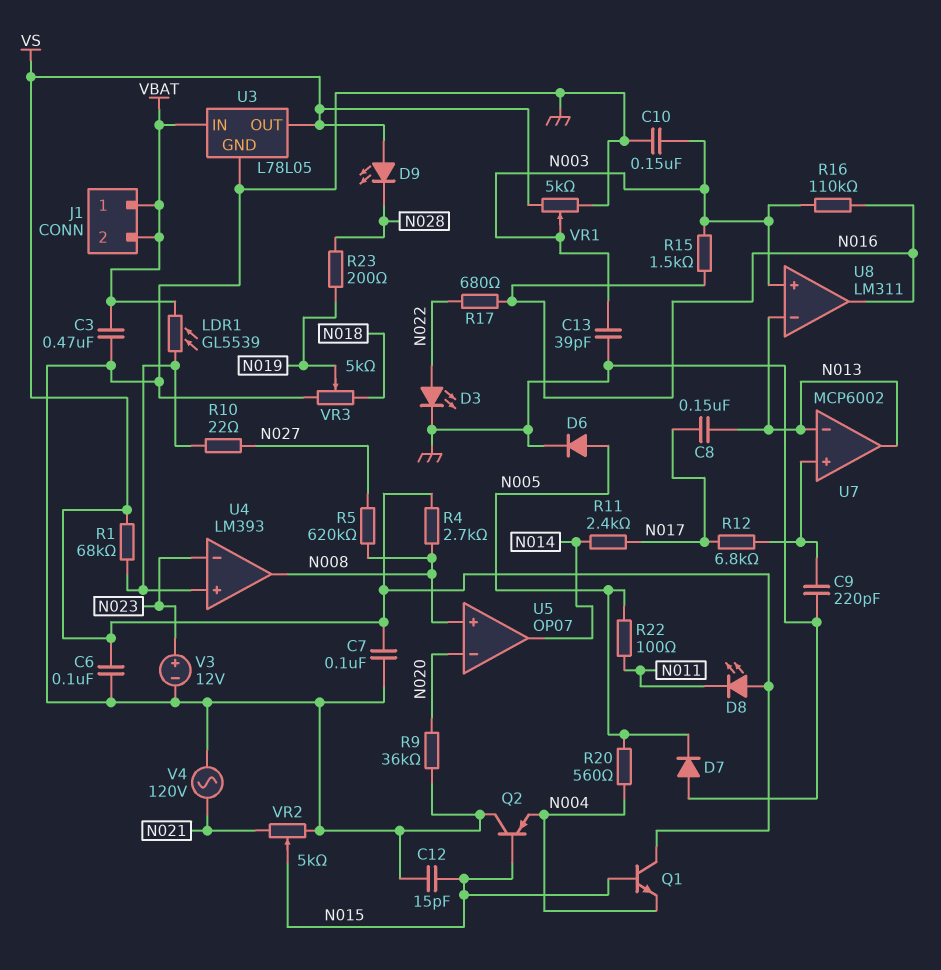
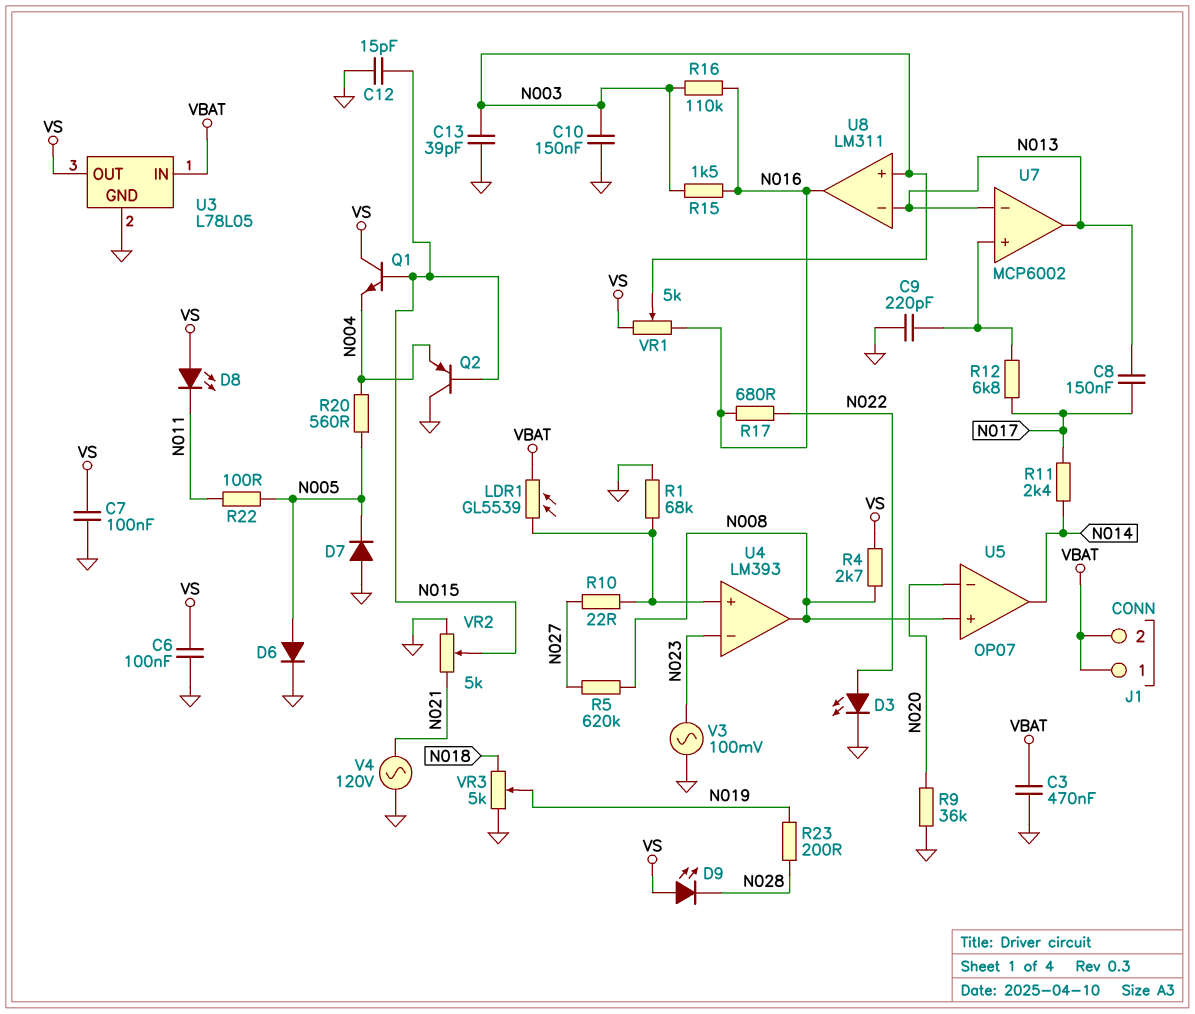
R1: 68k (U4/in+, VS) -> 68k (GND, U4/in+)
V3: 12V (plus N023, minus GND) -> AC 100mV (GND, N023)
VR1: 5k (GND, VS, wiper N003) -> 5k (N016, VS, wiper N003)

